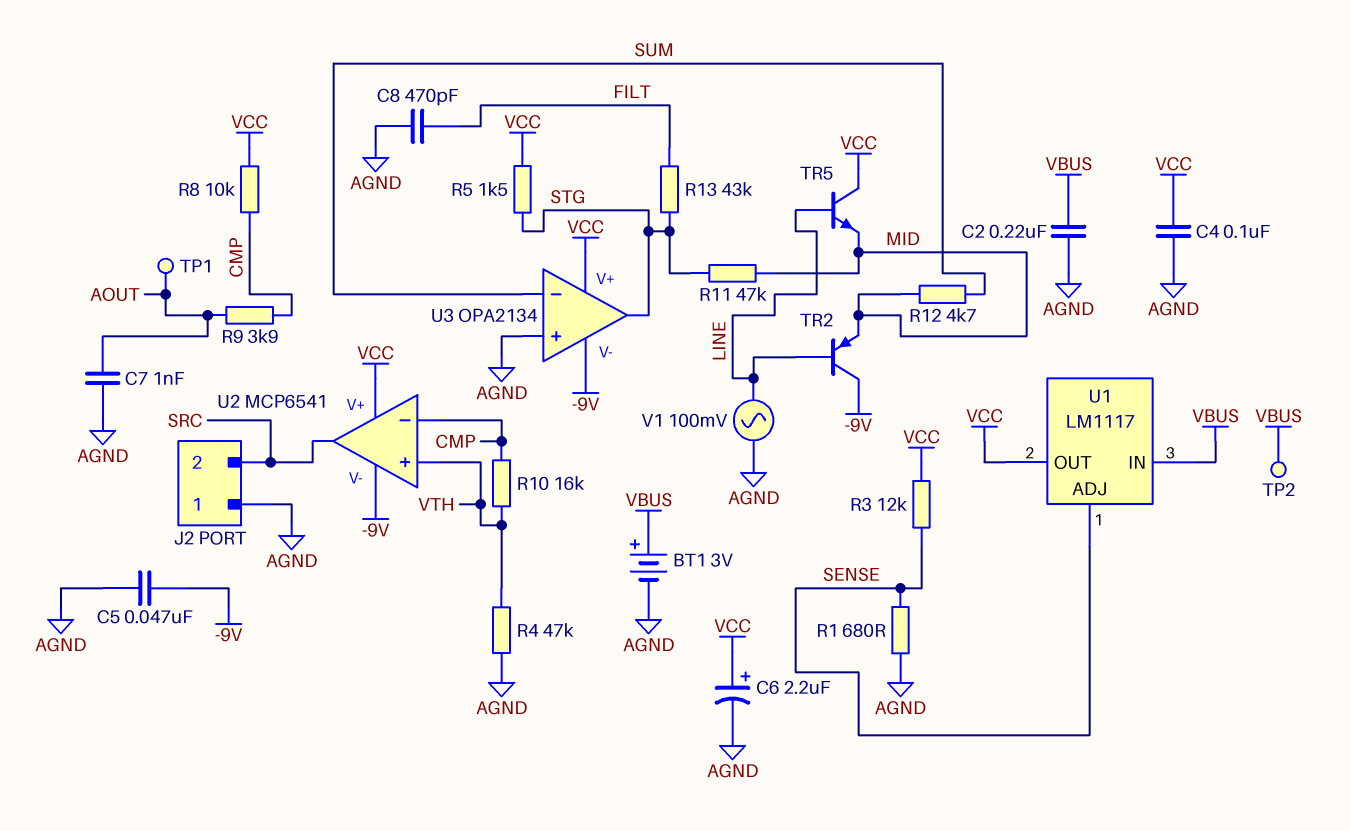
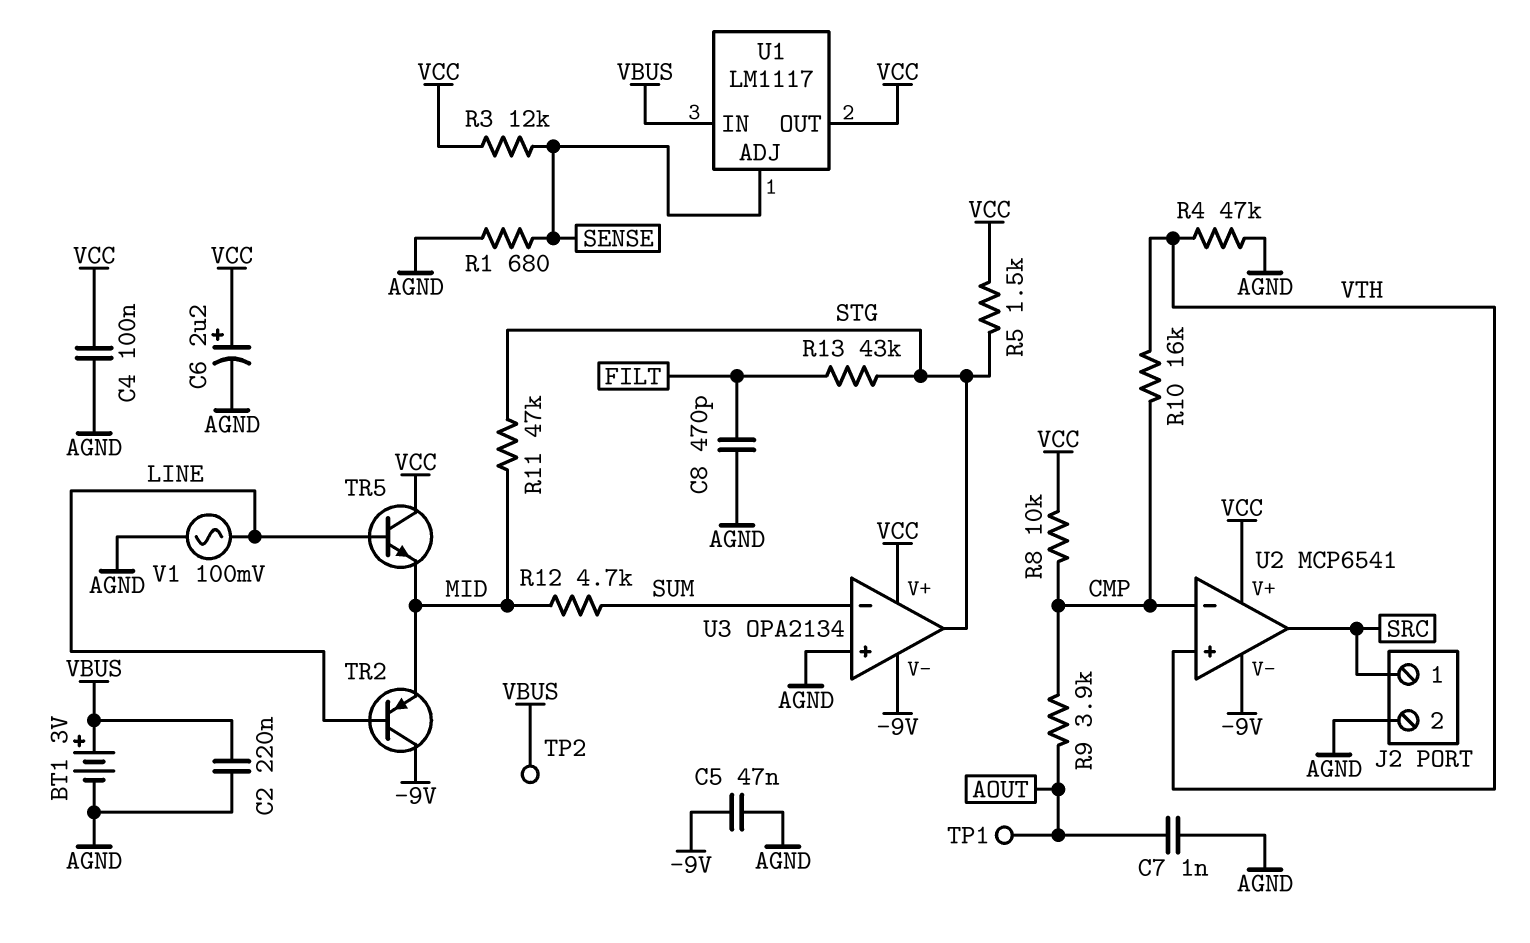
J2 pin 1: AGND -> SRC
J2 pin 2: SRC -> AGND

